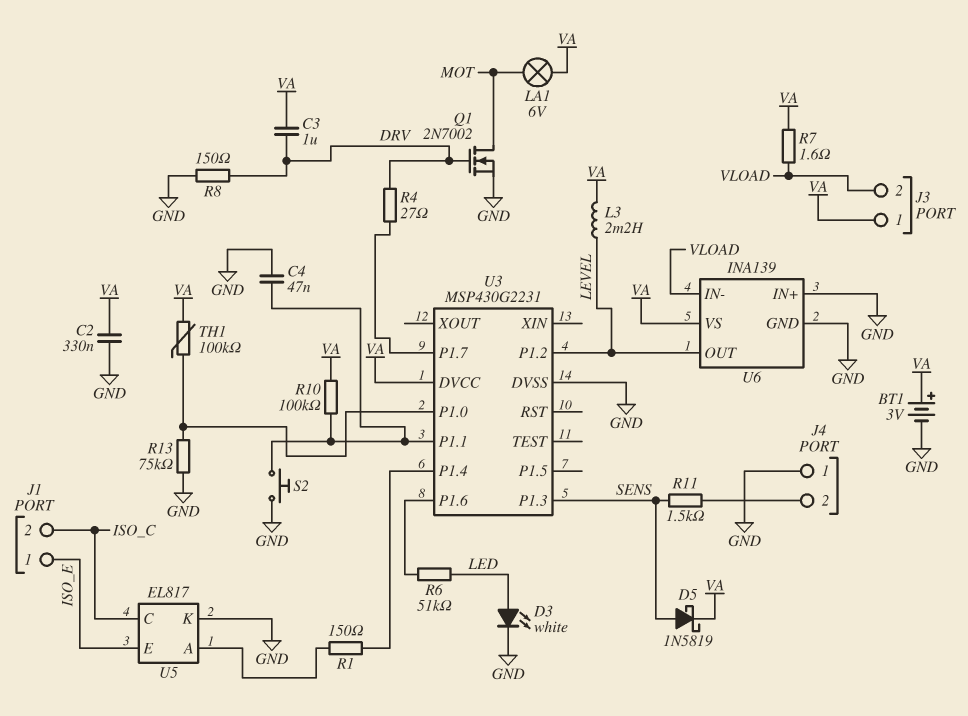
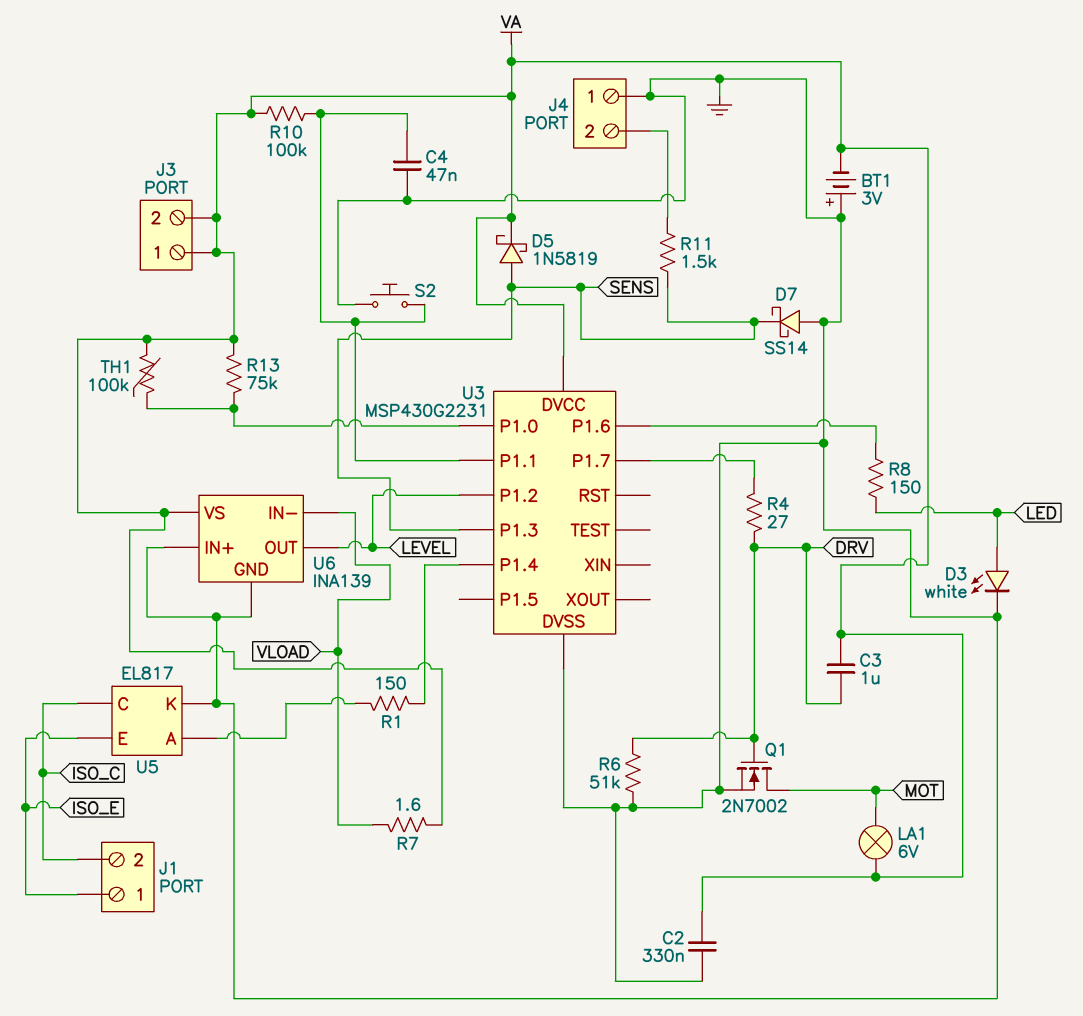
BT1: 3V (plus VA, minus GND) -> 3V (plus GND, minus VA)
D7: none -> schottky SS14 (A GND, K SENS)
J3 pin 2: VLOAD -> VA
L3: 2.2mH (LEVEL, VA) -> none
R6: 51k (LED, U3/P1.6) -> 51k (DRV, GND)
R8: 150 (DRV, GND) -> 150 (LED, U3/P1.6)
R13: 75k (GND, U3/P1.0) -> 75k (U3/P1.0, VA)

